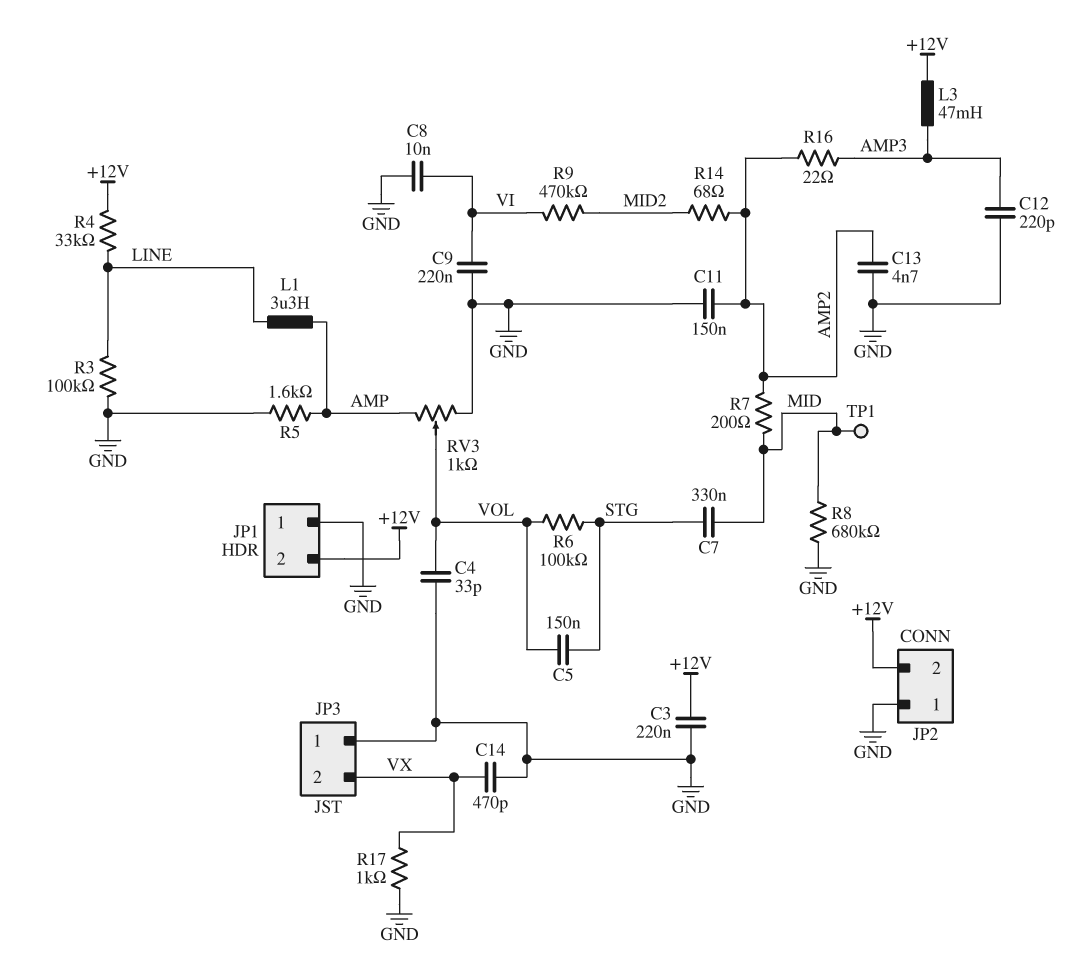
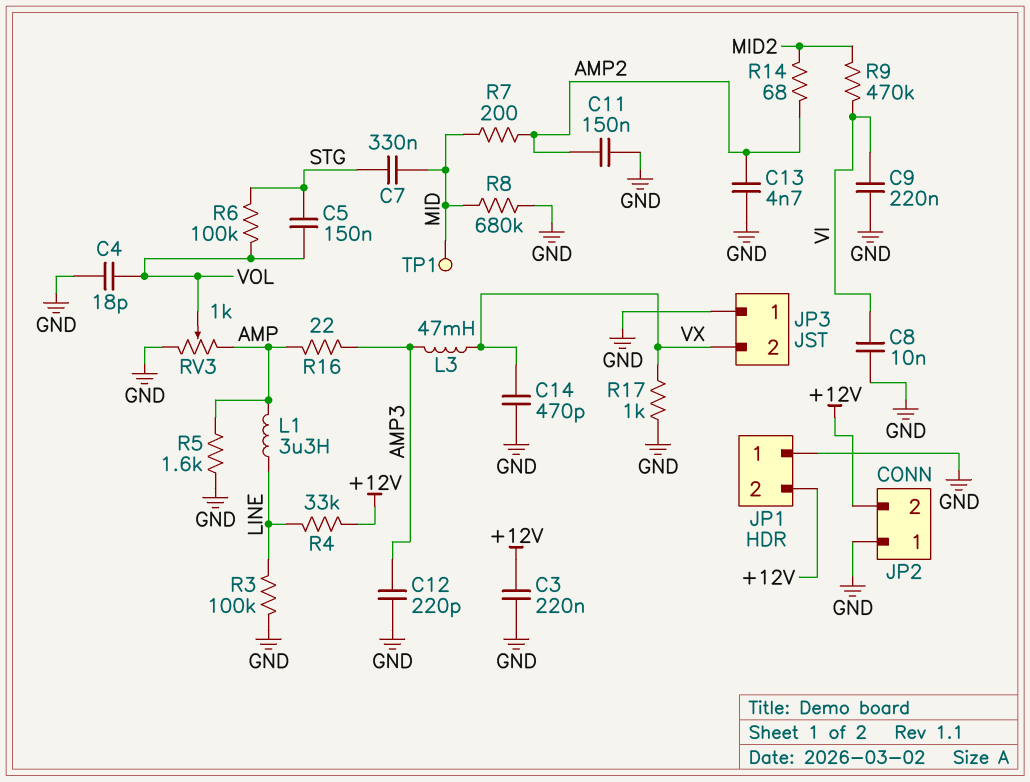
C4: 33pF (GND, VOL) -> 18pF (GND, VOL)
L3: 47mH (+12V, AMP3) -> 47mH (AMP3, VX)
R16: 22 (AMP2, AMP3) -> 22 (AMP, AMP3)

